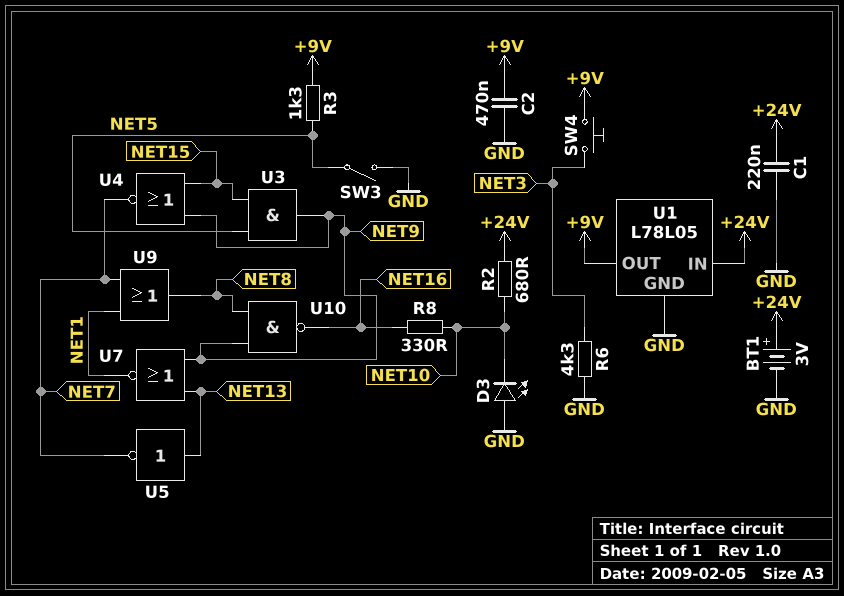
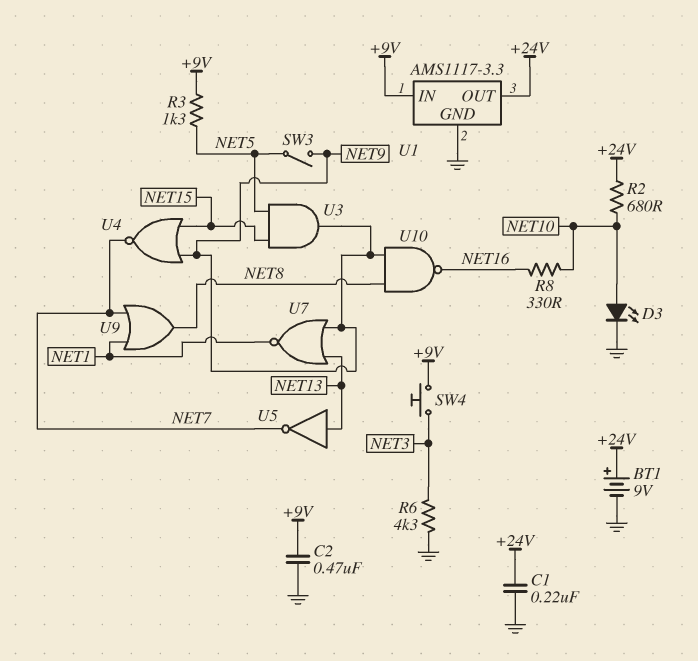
BT1: 3V (plus +24V, minus GND) -> 9V (plus +24V, minus GND)
D3: LED (A GND, K NET10) -> LED (A NET10, K GND)
SW3: switch (GND, NET5) -> switch (NET5, NET9)
U1: L78L05 -> AMS1117-3.3
U1 pin IN: +24V -> +9V
U1 pin OUT: +9V -> +24V

